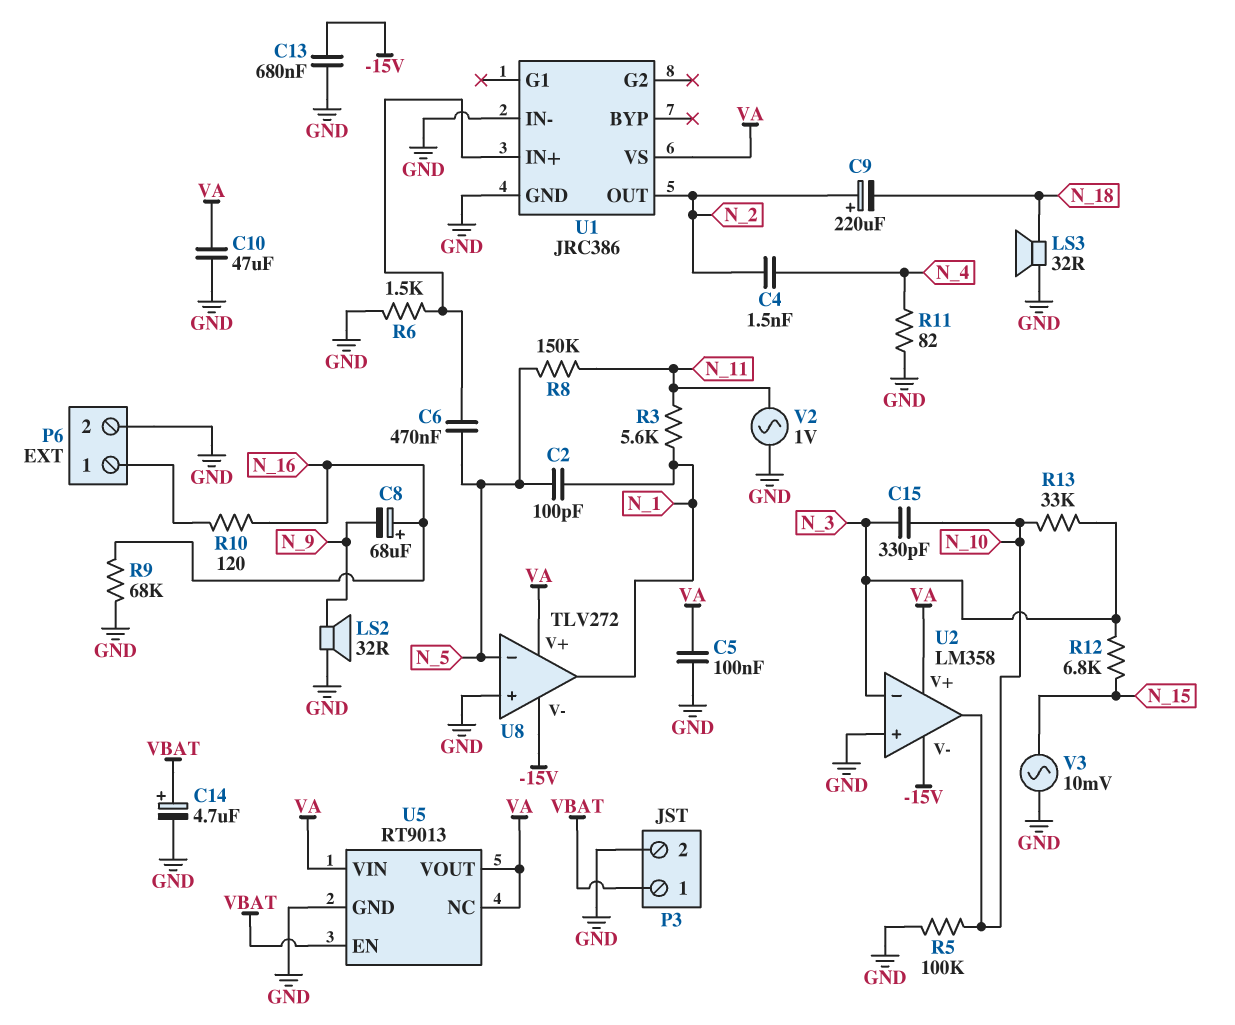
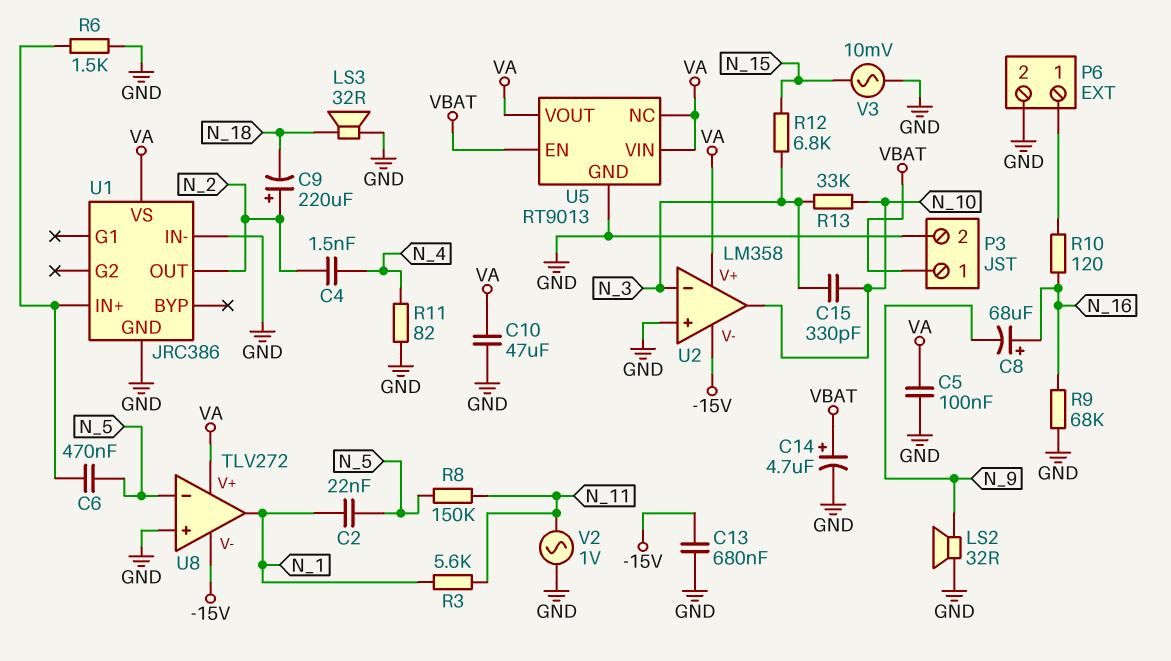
C2: 100pF (N_1, N_5) -> 22nF (N_1, N_5)
R5: 100k (GND, N_10) -> none

